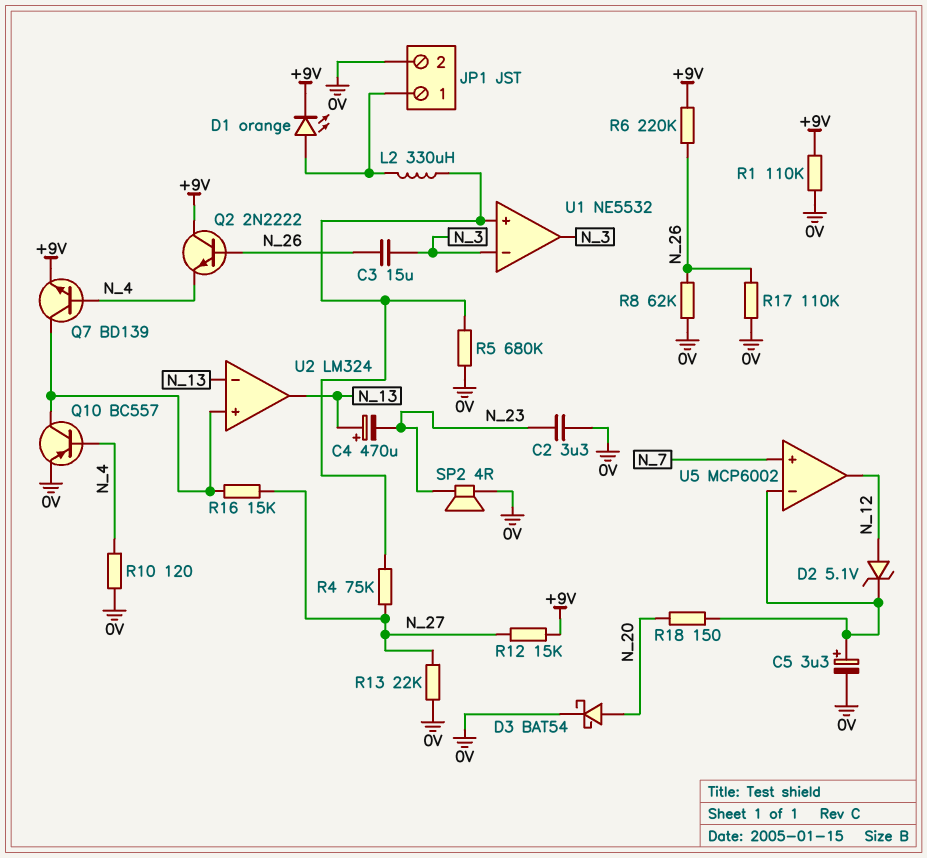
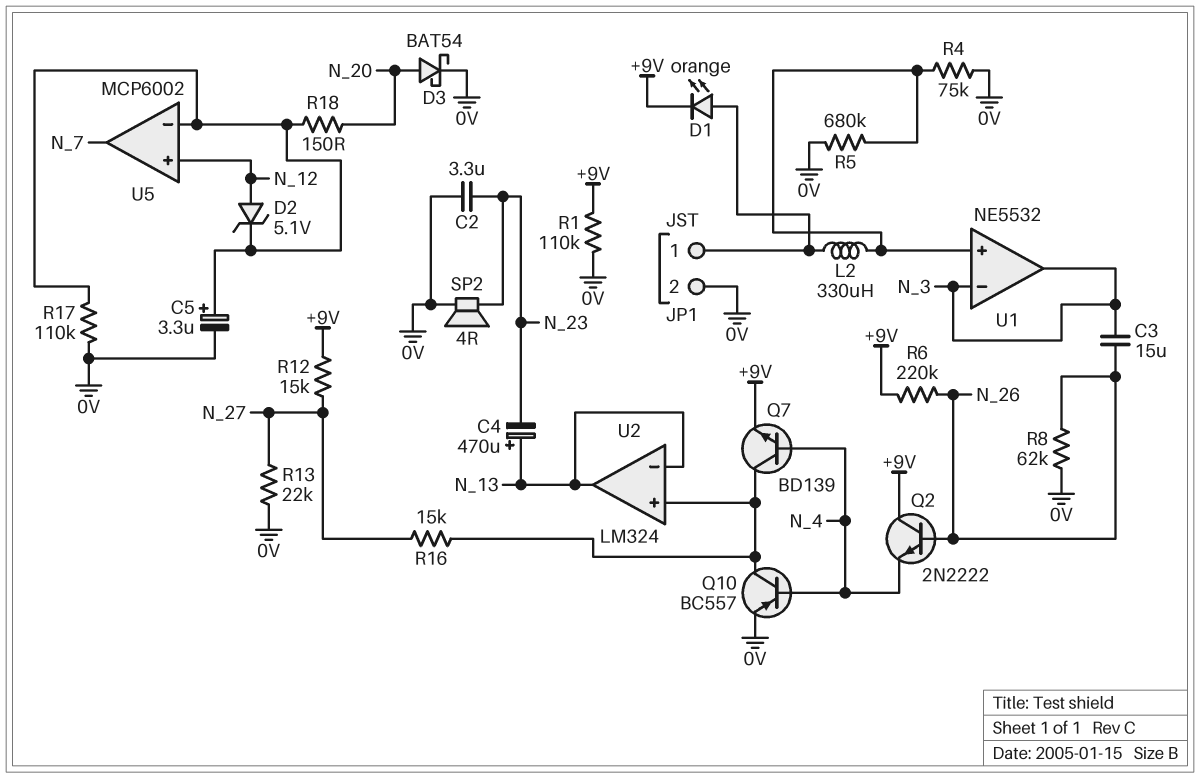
R4: 75k (N_27, U1/in+) -> 75k (0V, U1/in+)
R10: 120 (0V, N_4) -> none
R17: 110k (0V, N_26) -> 110k (0V, U5/in-)
U5 pin in+: N_7 -> N_12
U5 pin out: N_12 -> N_7

